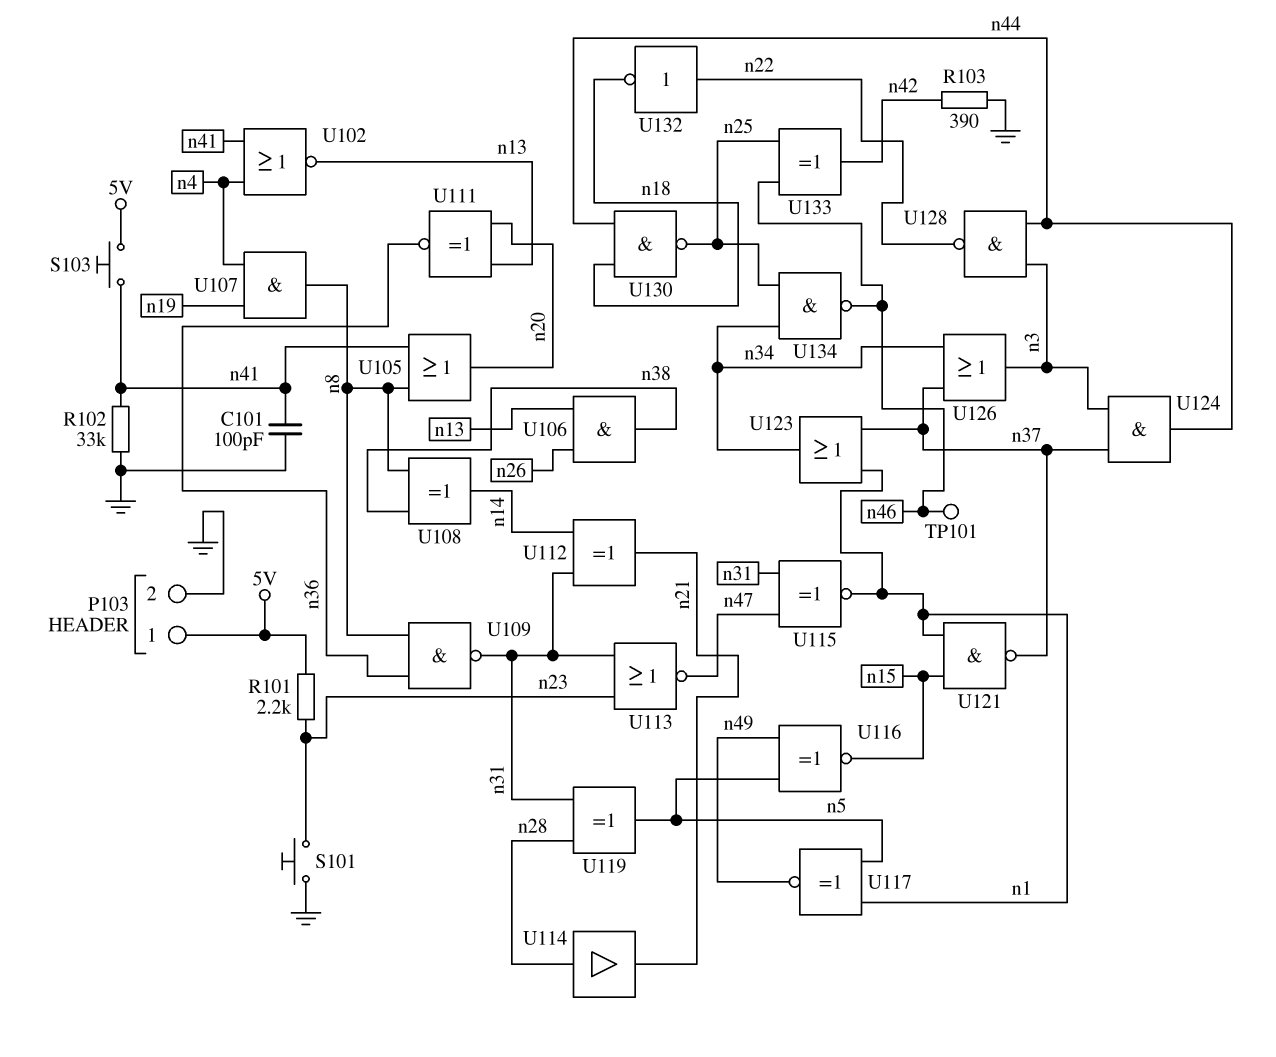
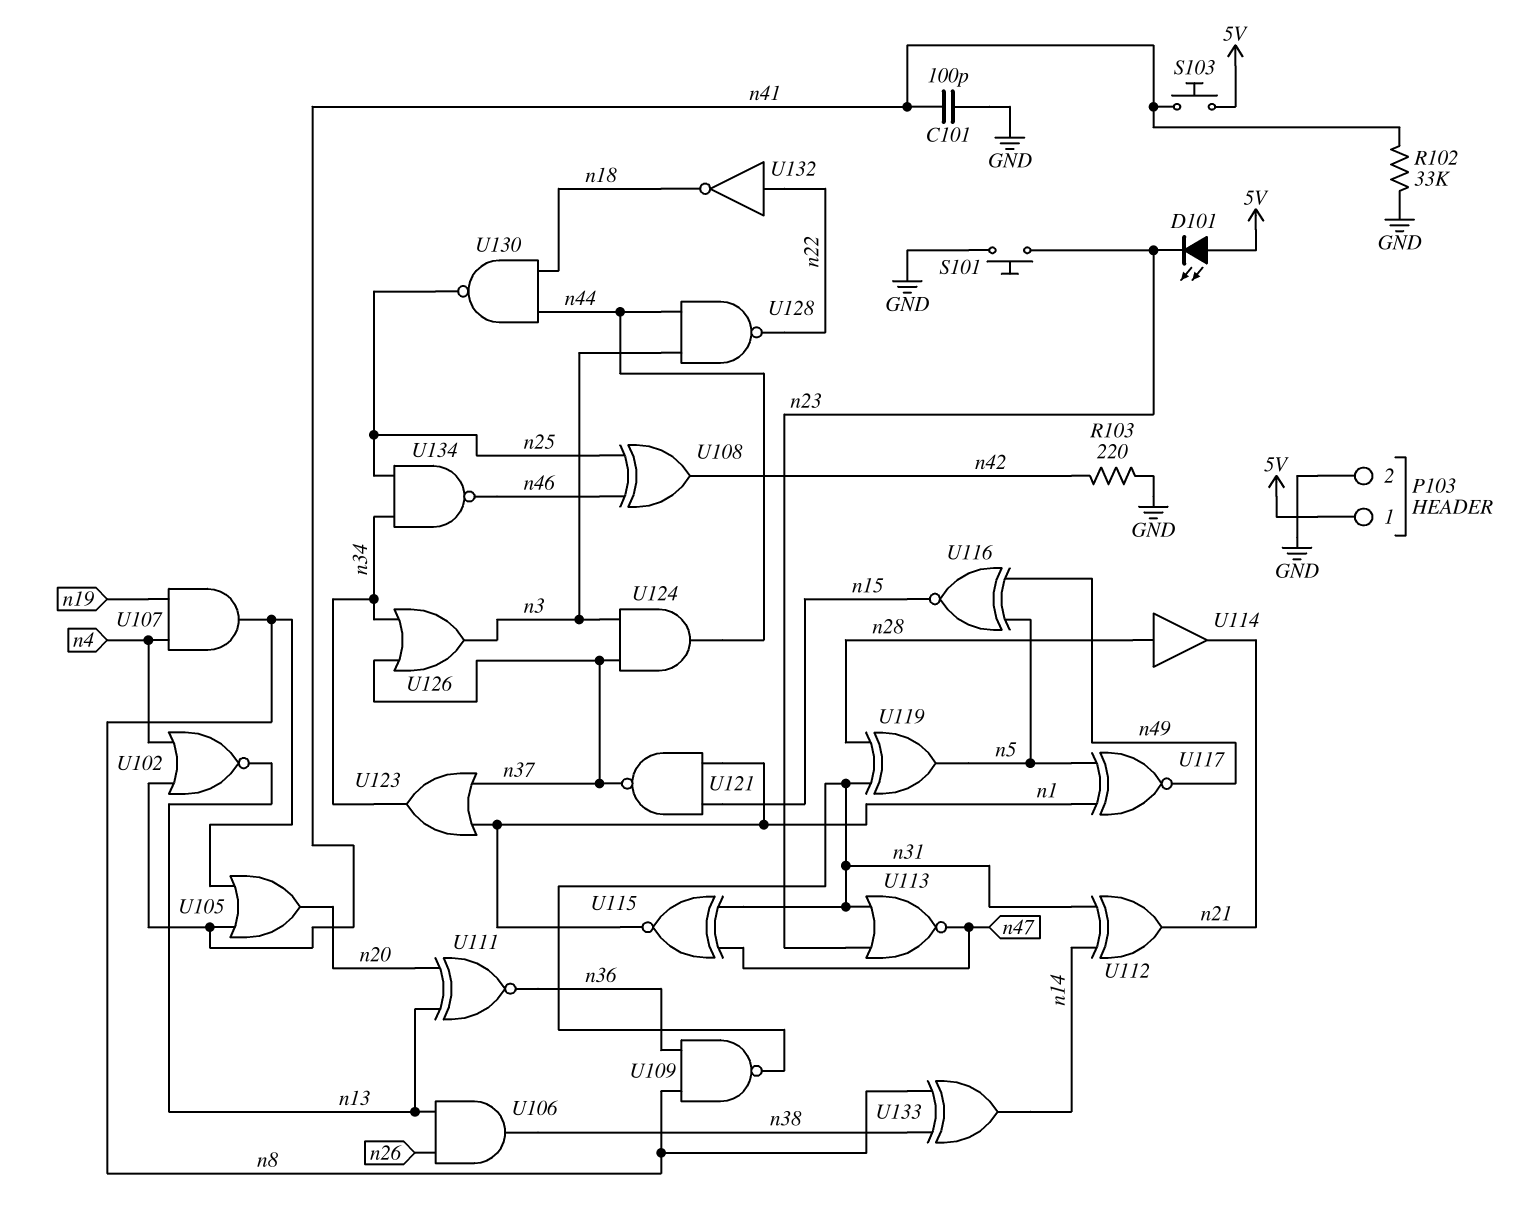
D101: none -> LED (A 5V, K n23)
R101: 2.2k (5V, n23) -> none
R103: 390 (GND, n42) -> 220 (GND, n42)
TP101: test point (n46) -> none
U108: XOR (in n8, in n38, out n14) -> XOR (in n25, in n46, out n42)
U133: XOR (in n25, in n46, out n42) -> XOR (in n8, in n38, out n14)

